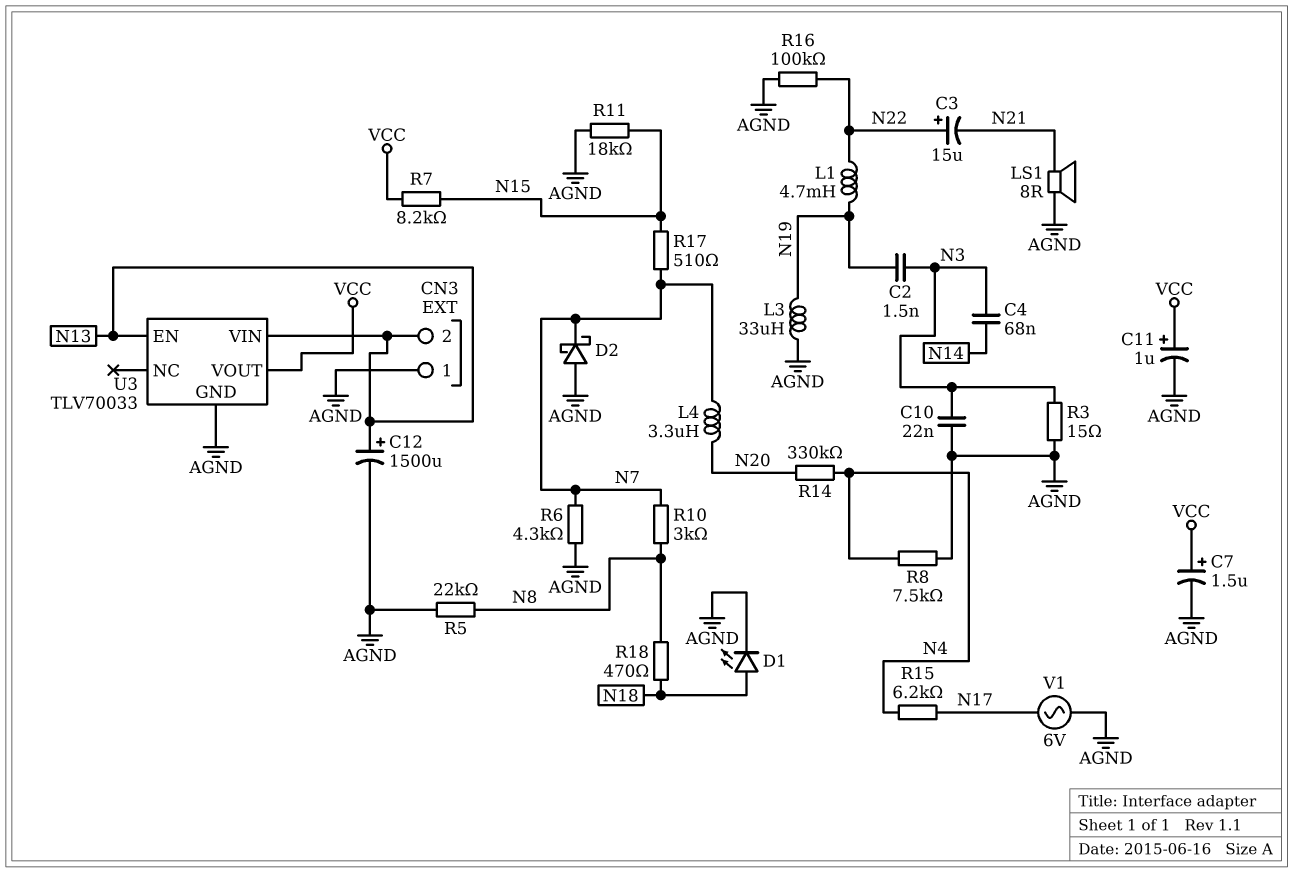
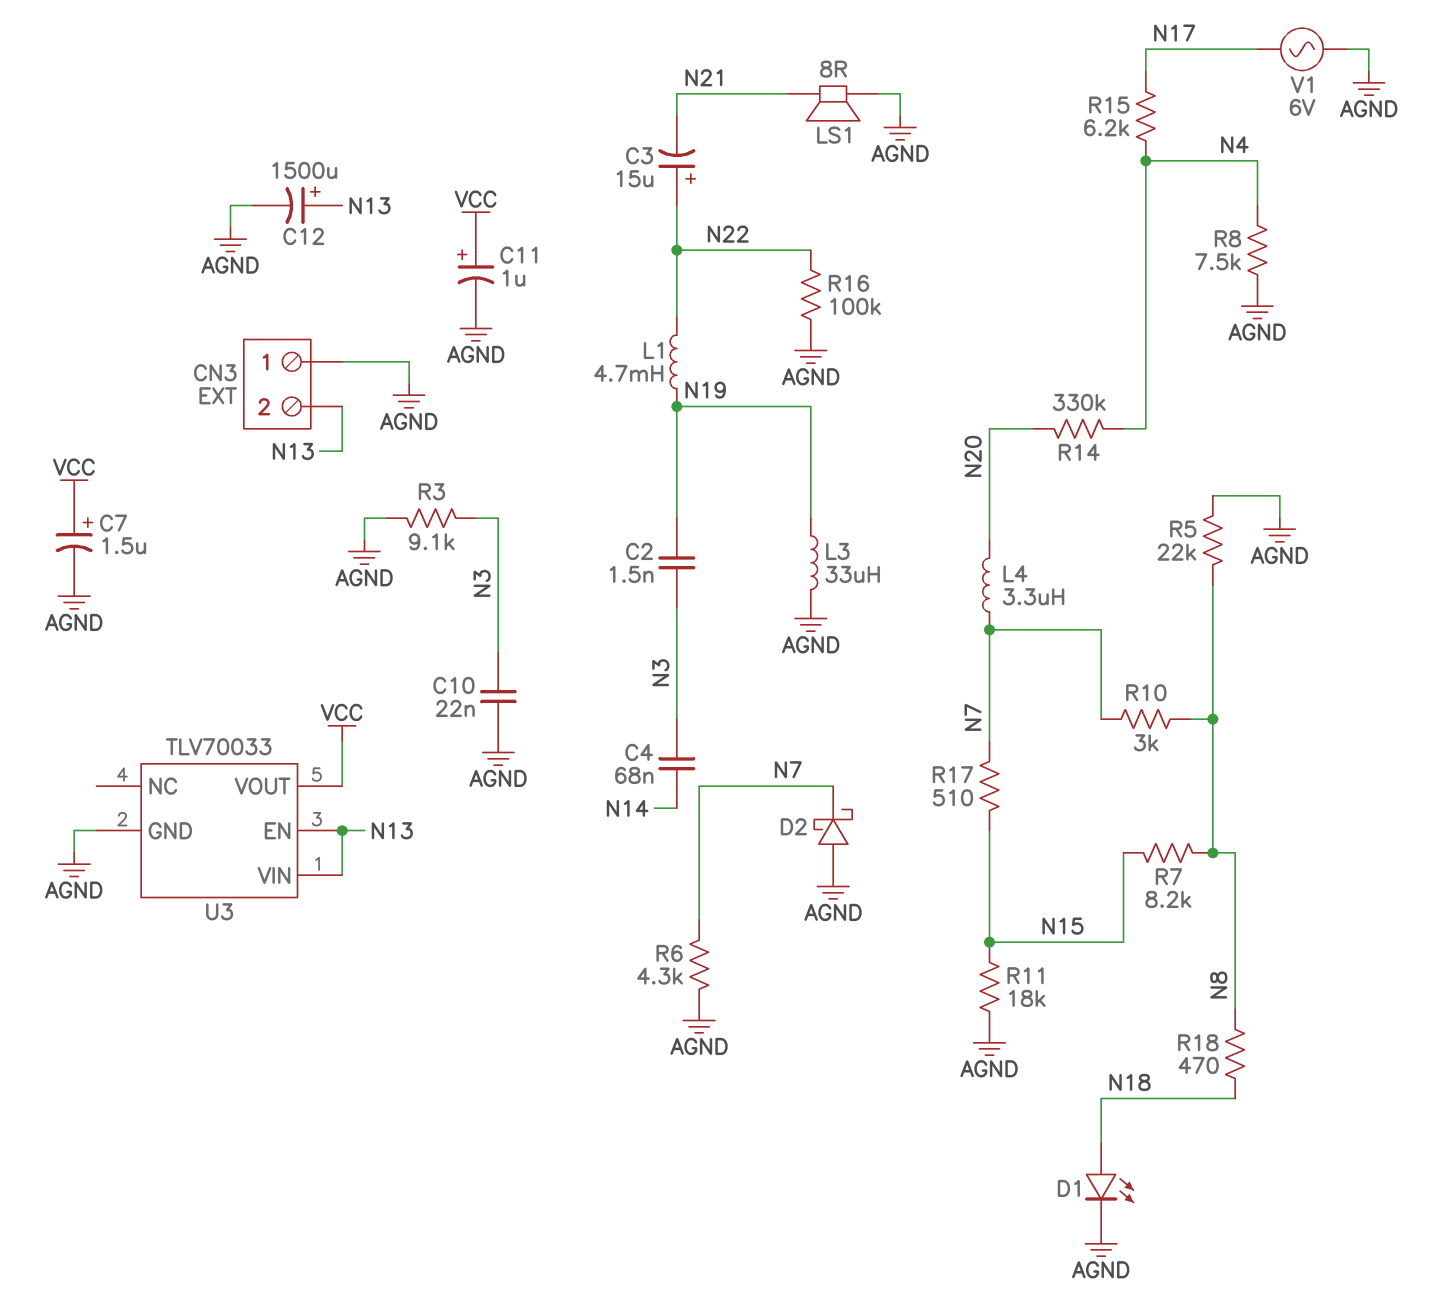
R3: 15 (AGND, N3) -> 9.1k (AGND, N3)
R7: 8.2k (N15, VCC) -> 8.2k (N8, N15)

